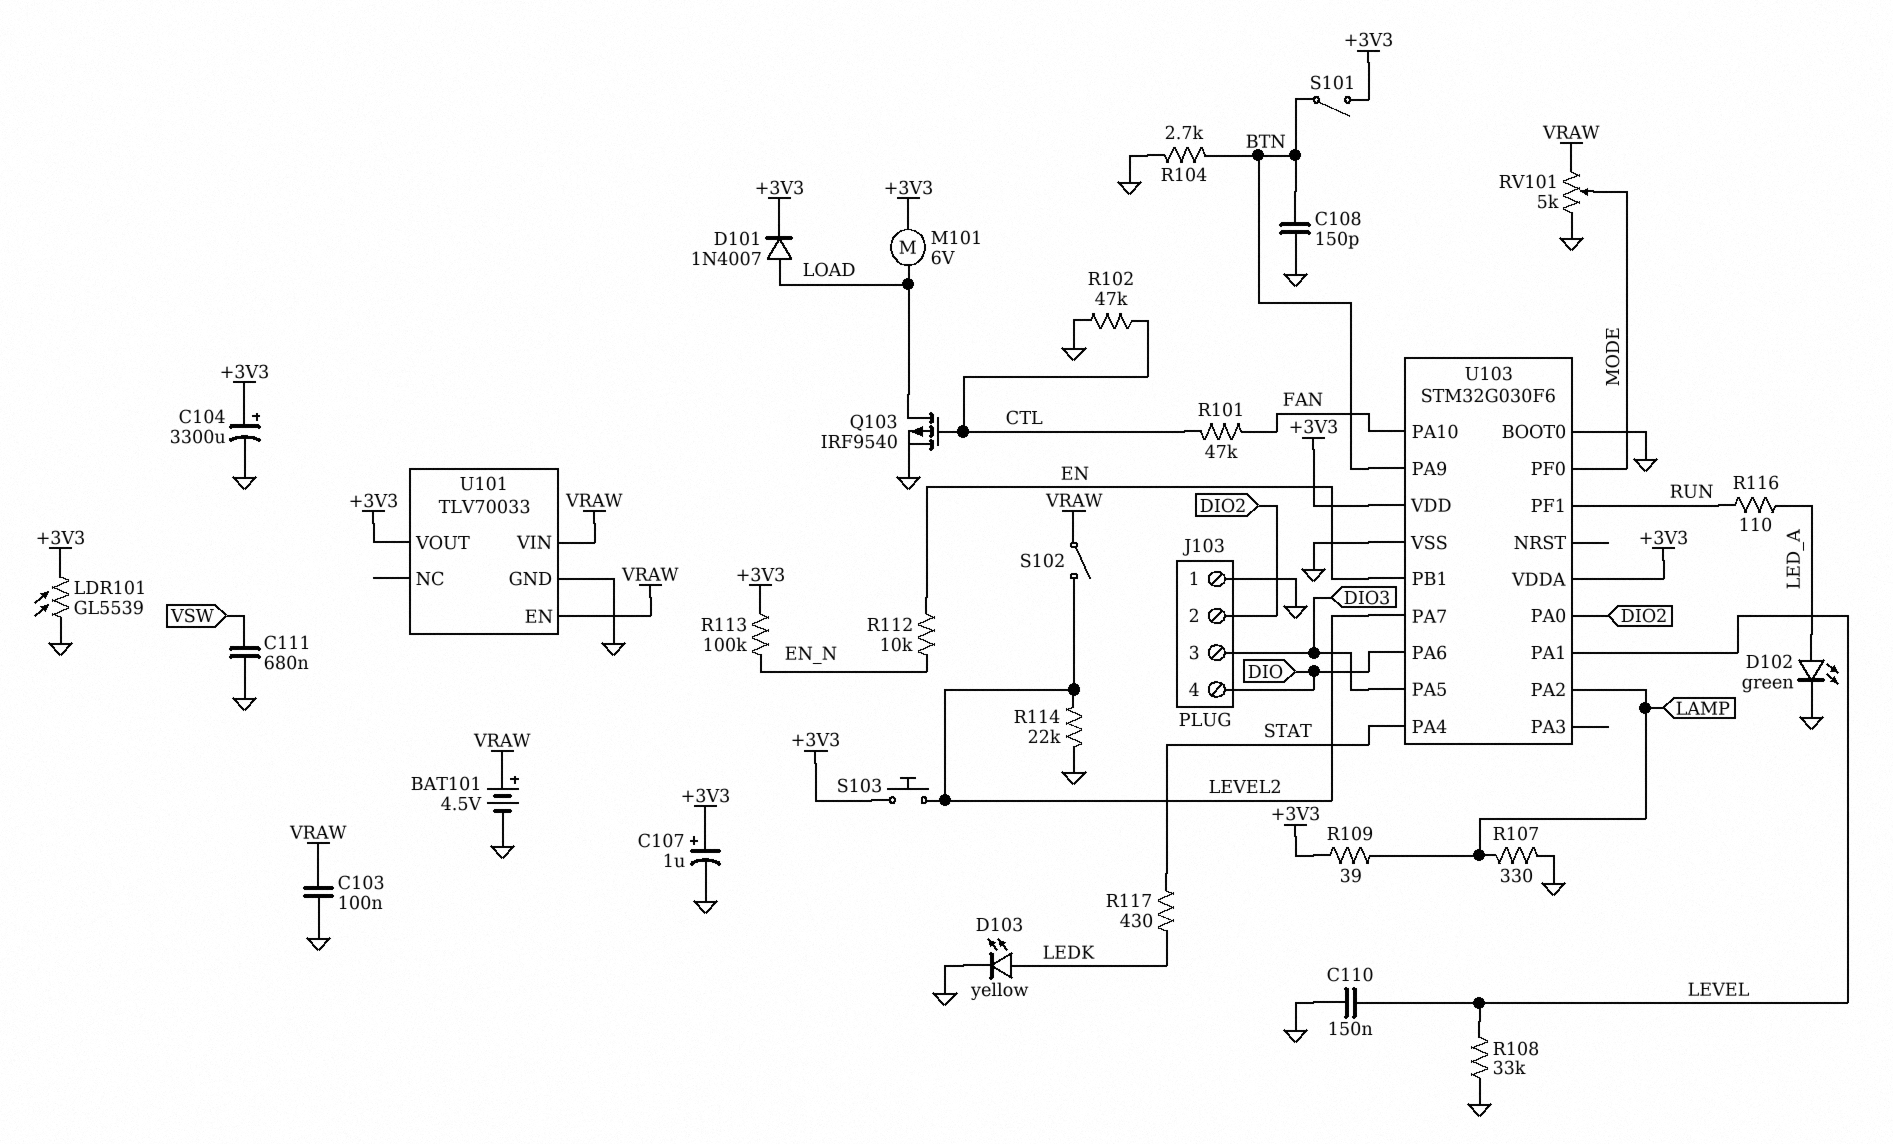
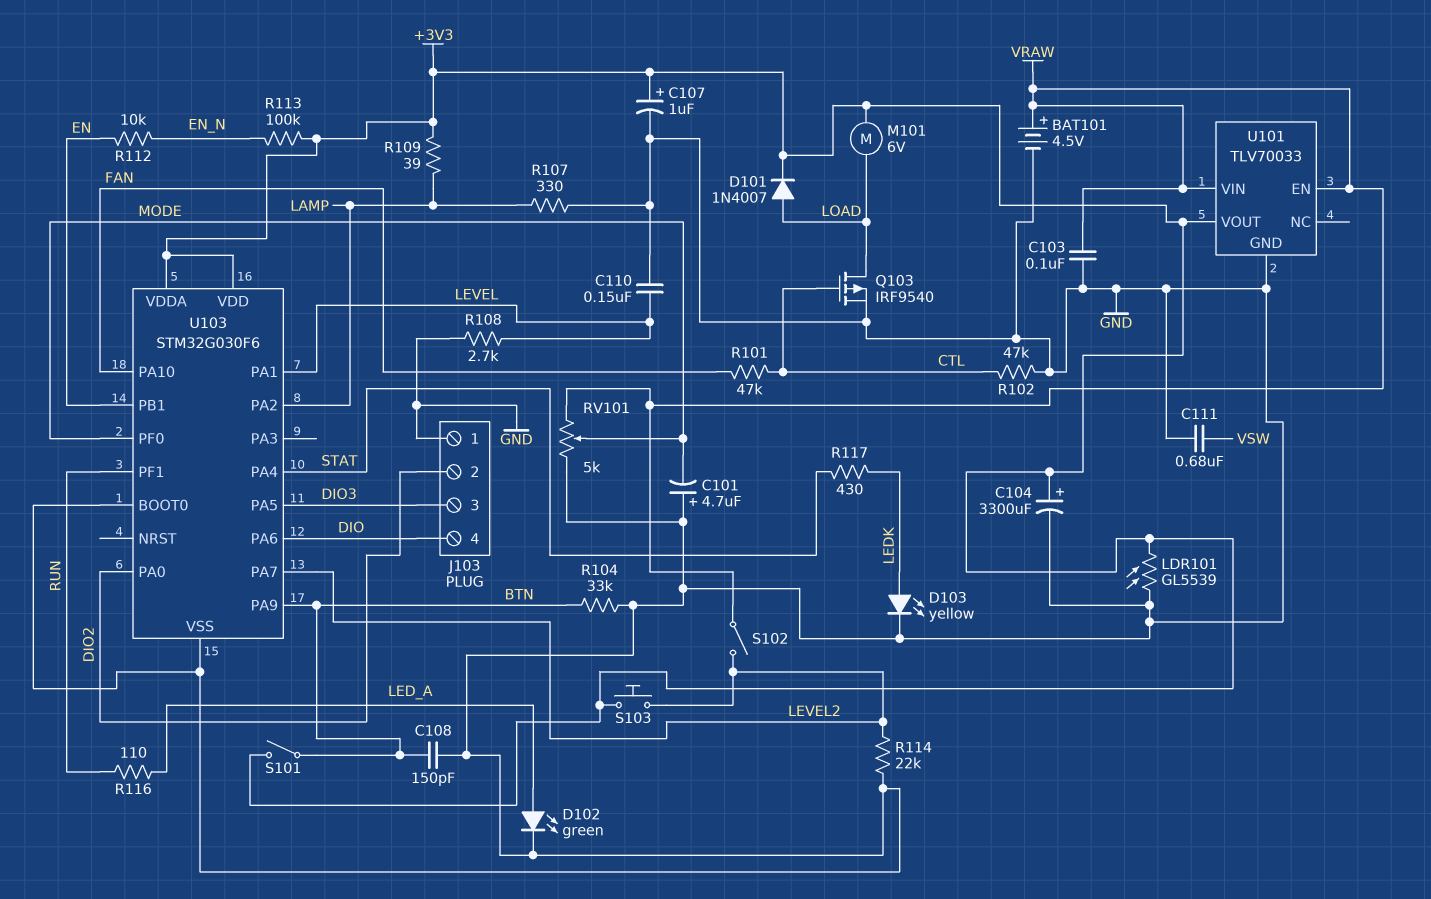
C101: none -> 4.7uF (plus GND, minus MODE)
R104: 2.7k (BTN, GND) -> 33k (BTN, GND)
R108: 33k (GND, LEVEL) -> 2.7k (GND, LEVEL)

